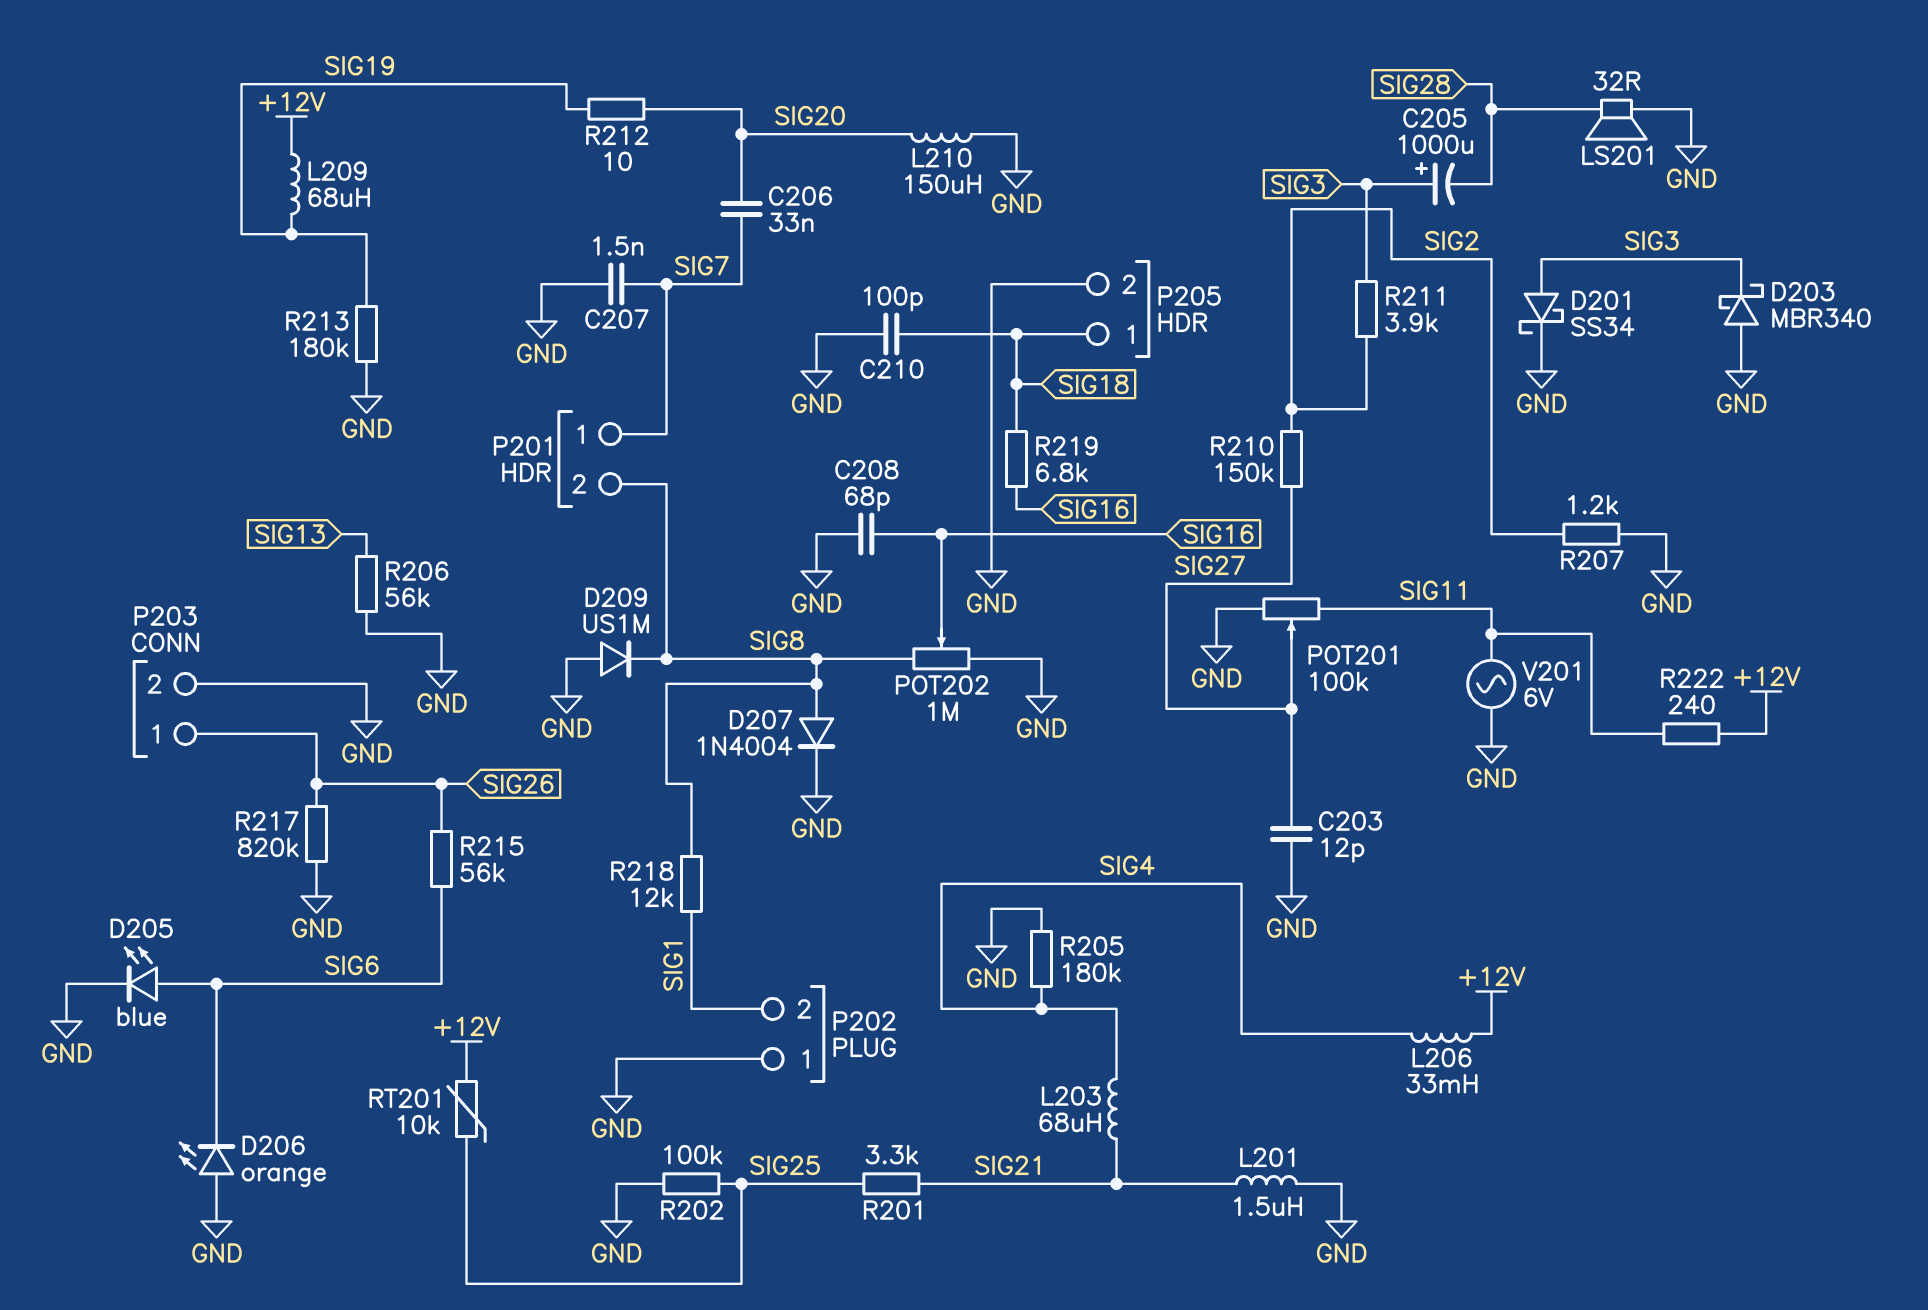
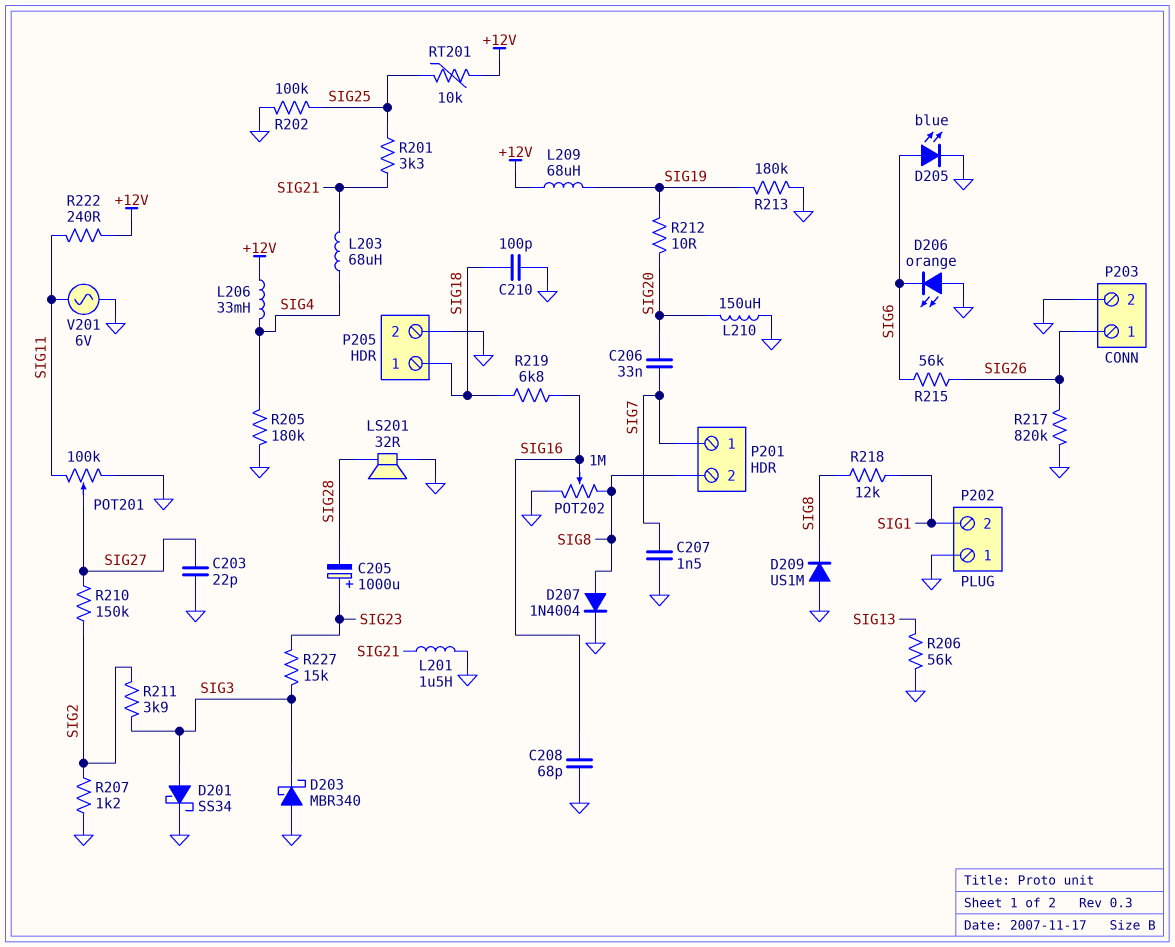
C203: 12pF (GND, SIG27) -> 22pF (GND, SIG27)
C205: 1000uF (plus SIG3, minus SIG28) -> 1000uF (plus SIG23, minus SIG28)
R227: none -> 15k (SIG3, SIG23)

